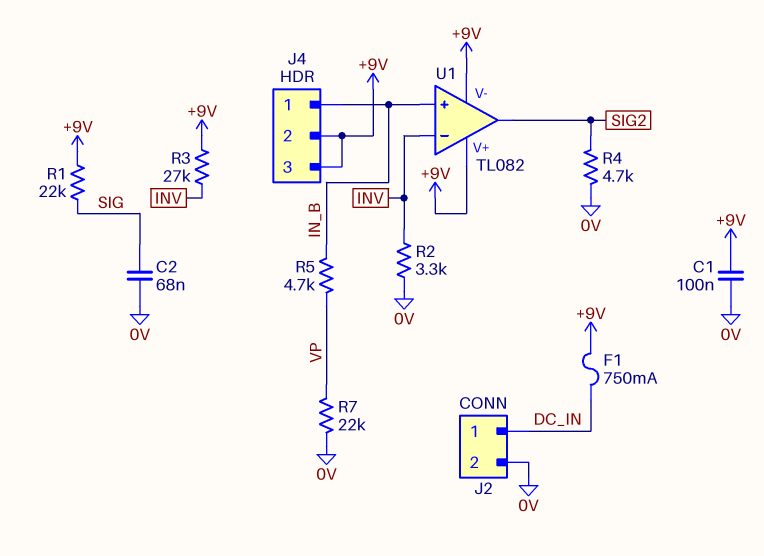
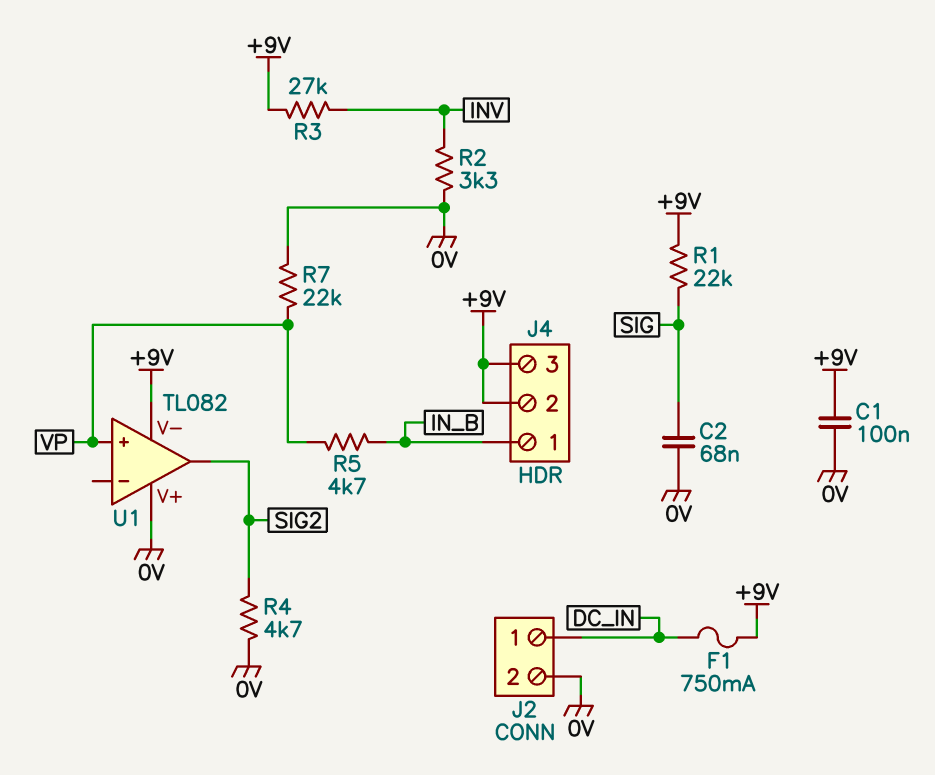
U1 pin V+: +9V -> 0V
U1 pin in+: IN_B -> VP
U1 pin in-: INV -> none

